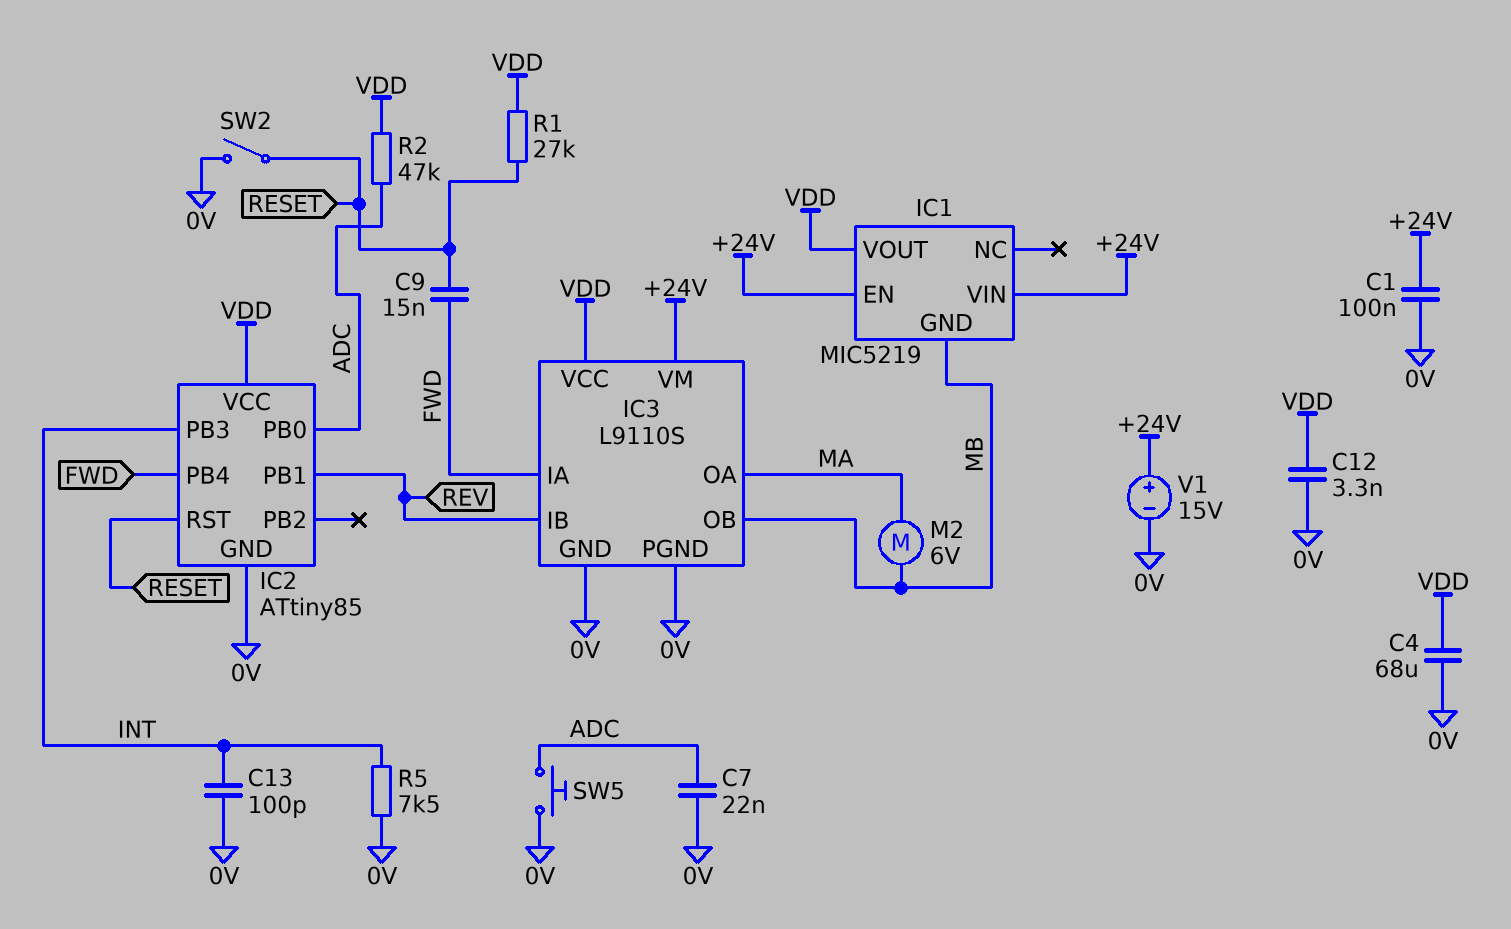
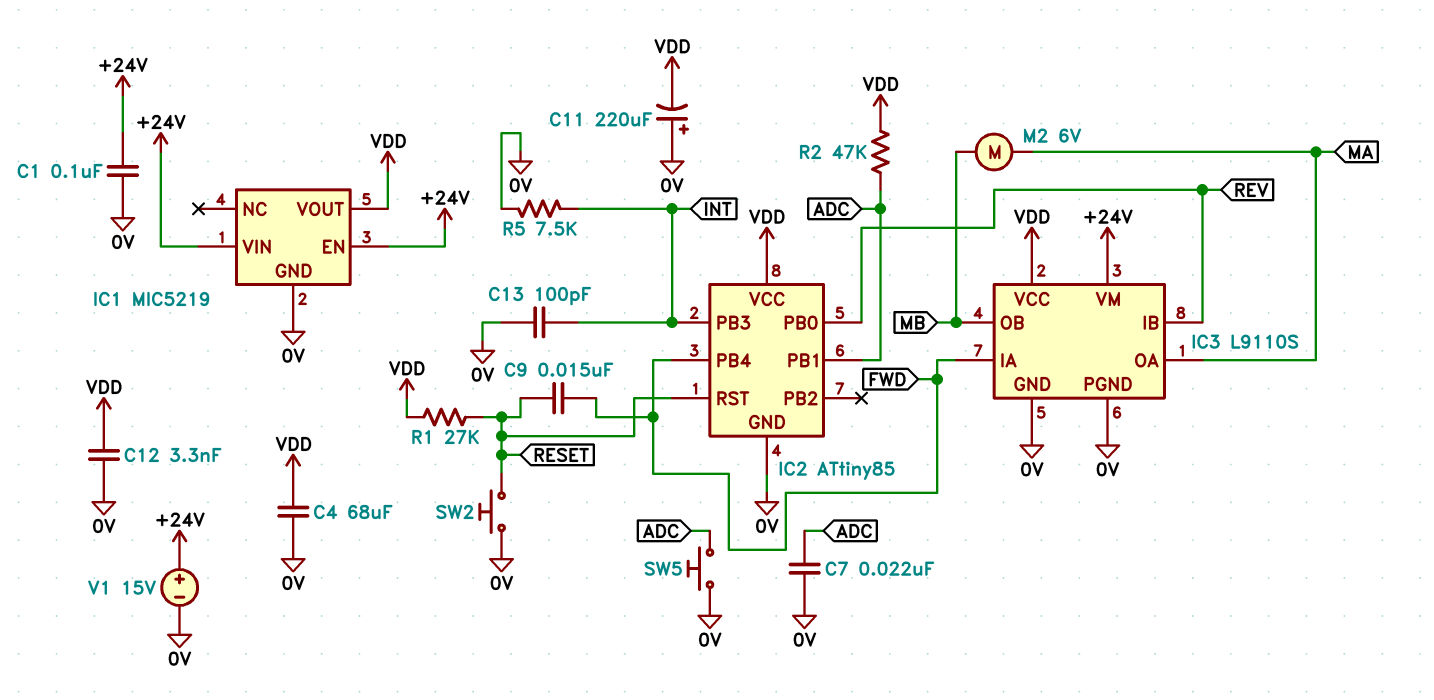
C11: none -> 220uF (plus 0V, minus VDD)
IC1 pin GND: MB -> 0V
IC2 pin PB0: ADC -> REV
IC2 pin PB1: REV -> ADC
SW2: switch (0V, RESET) -> button (0V, RESET)

